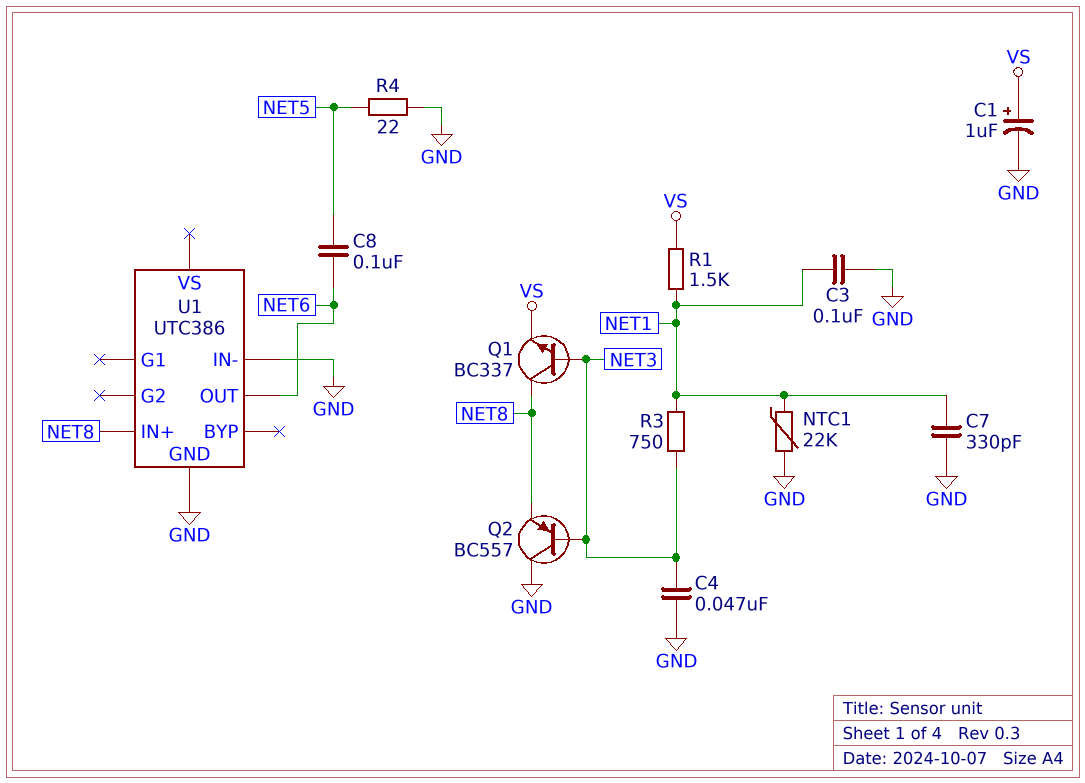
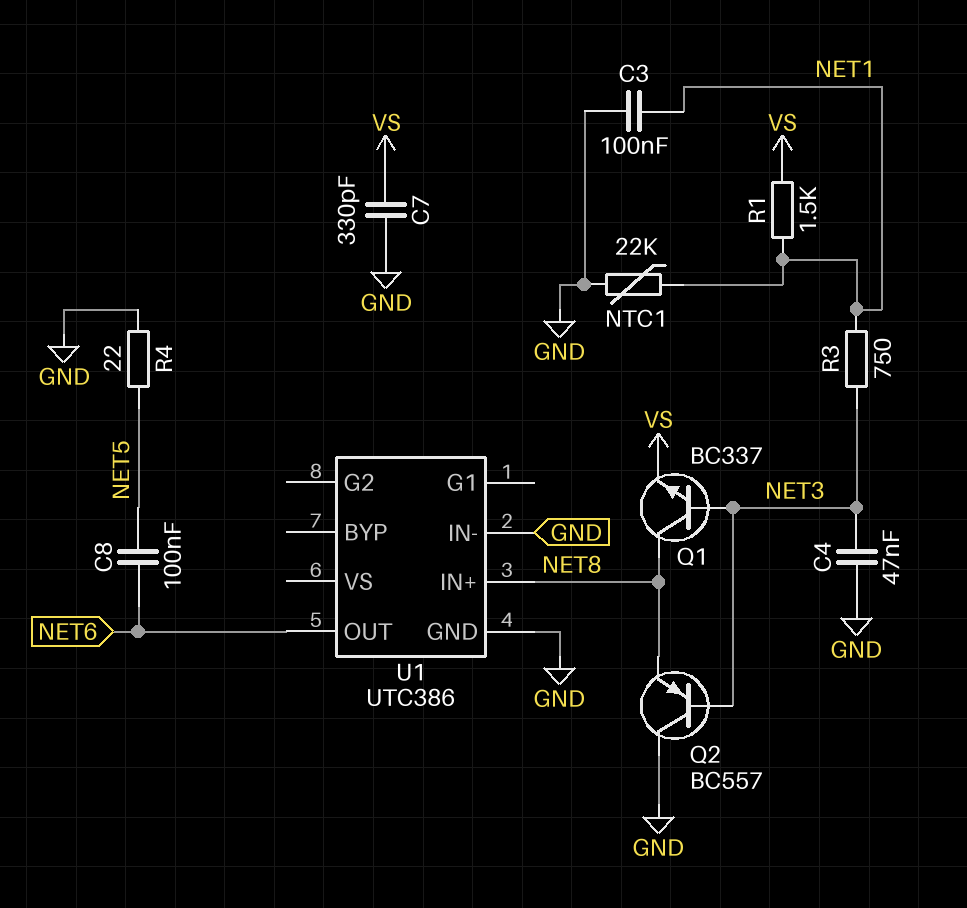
C1: 1uF (plus VS, minus GND) -> none
C7: 330pF (GND, NET1) -> 330pF (GND, VS)

